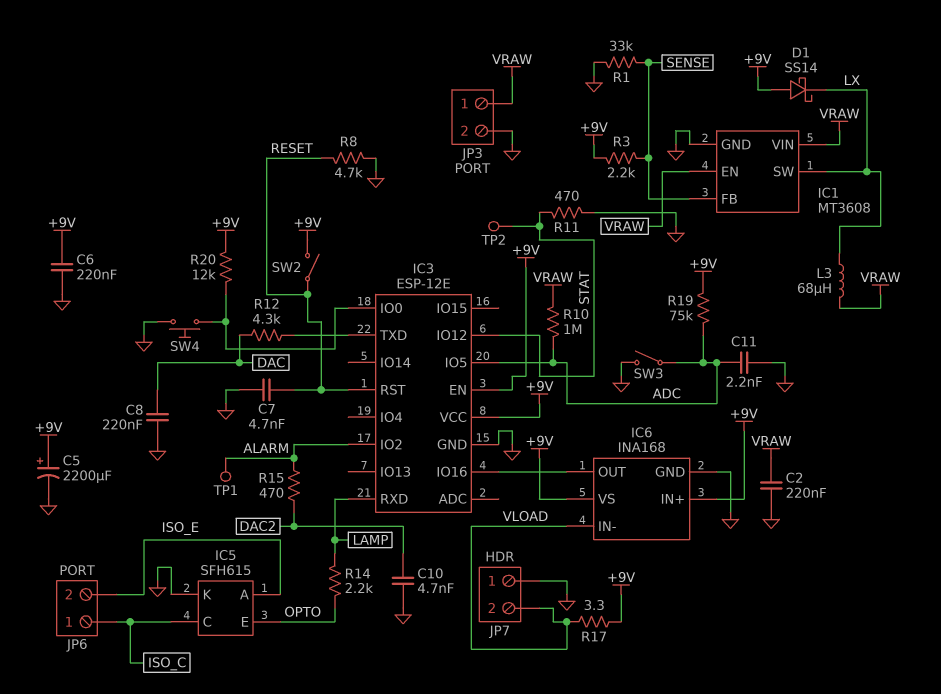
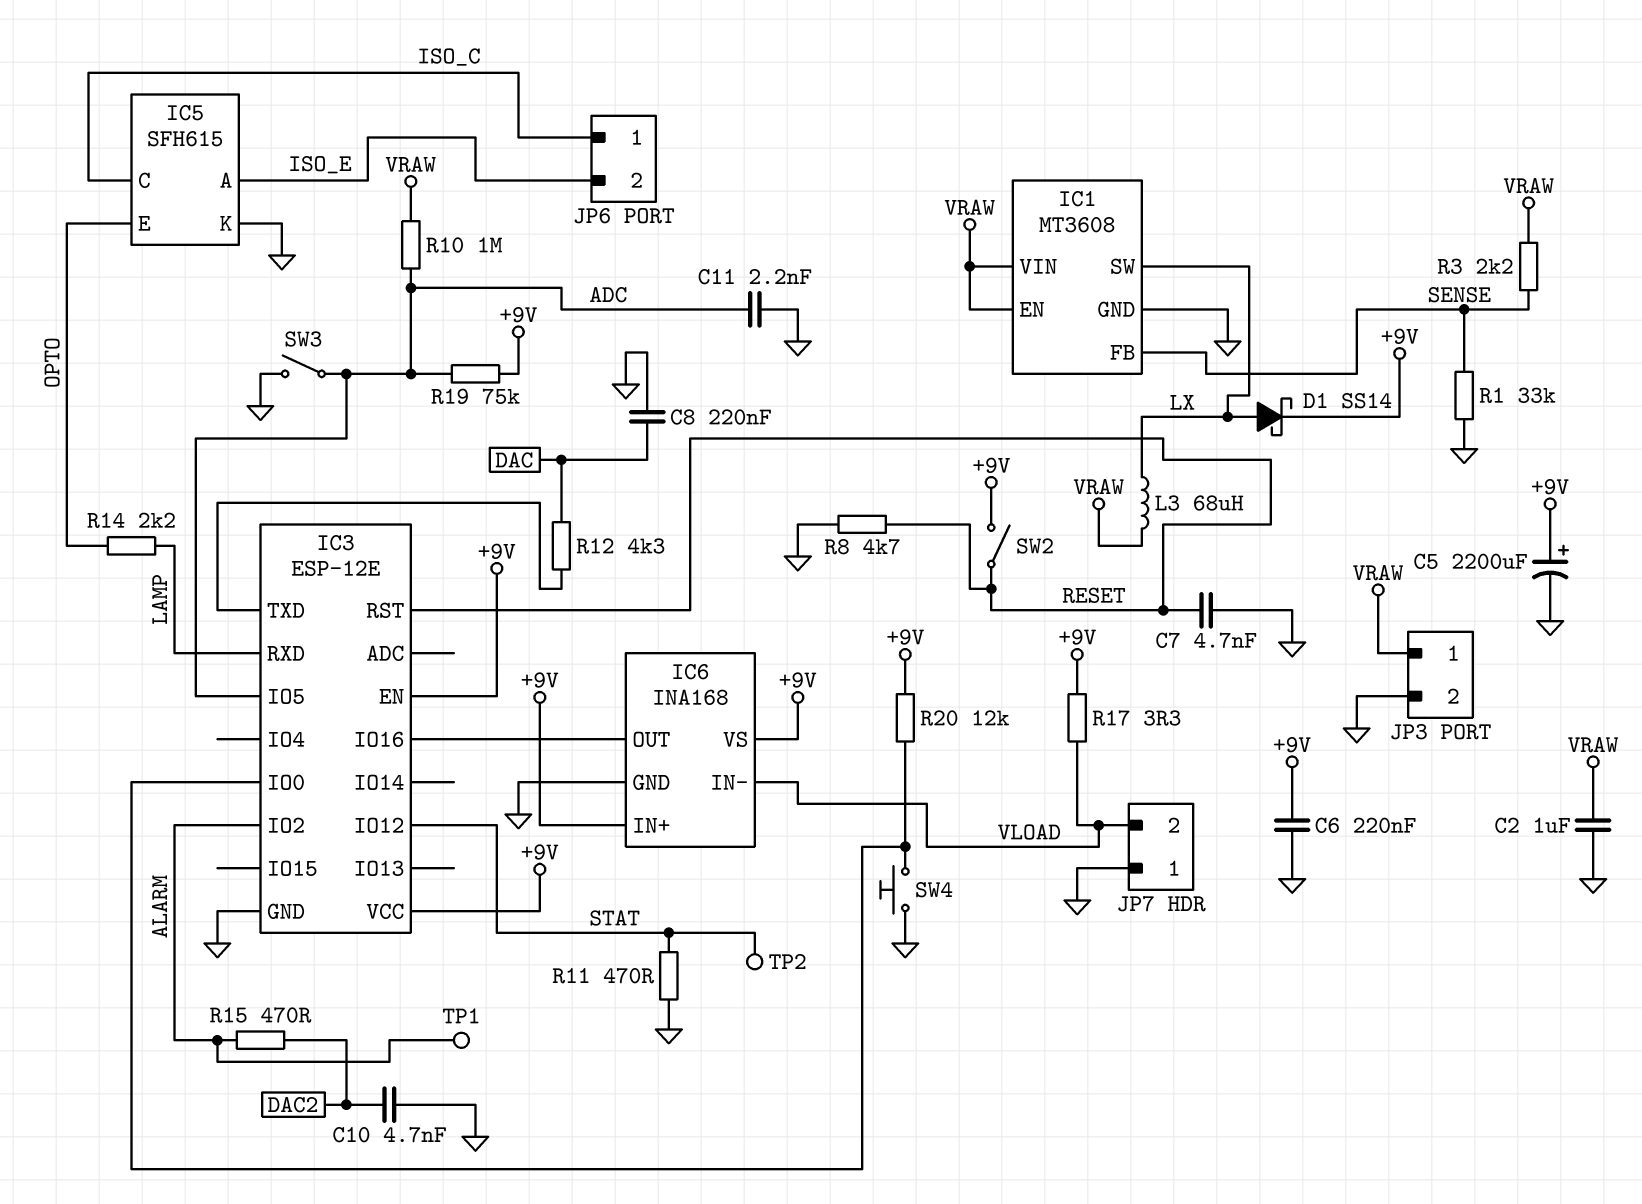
C2: 220nF (GND, VRAW) -> 1uF (GND, VRAW)
D1: schottky SS14 (A +9V, K LX) -> schottky SS14 (A LX, K +9V)
R3: 2.2k (+9V, SENSE) -> 2.2k (SENSE, VRAW)

